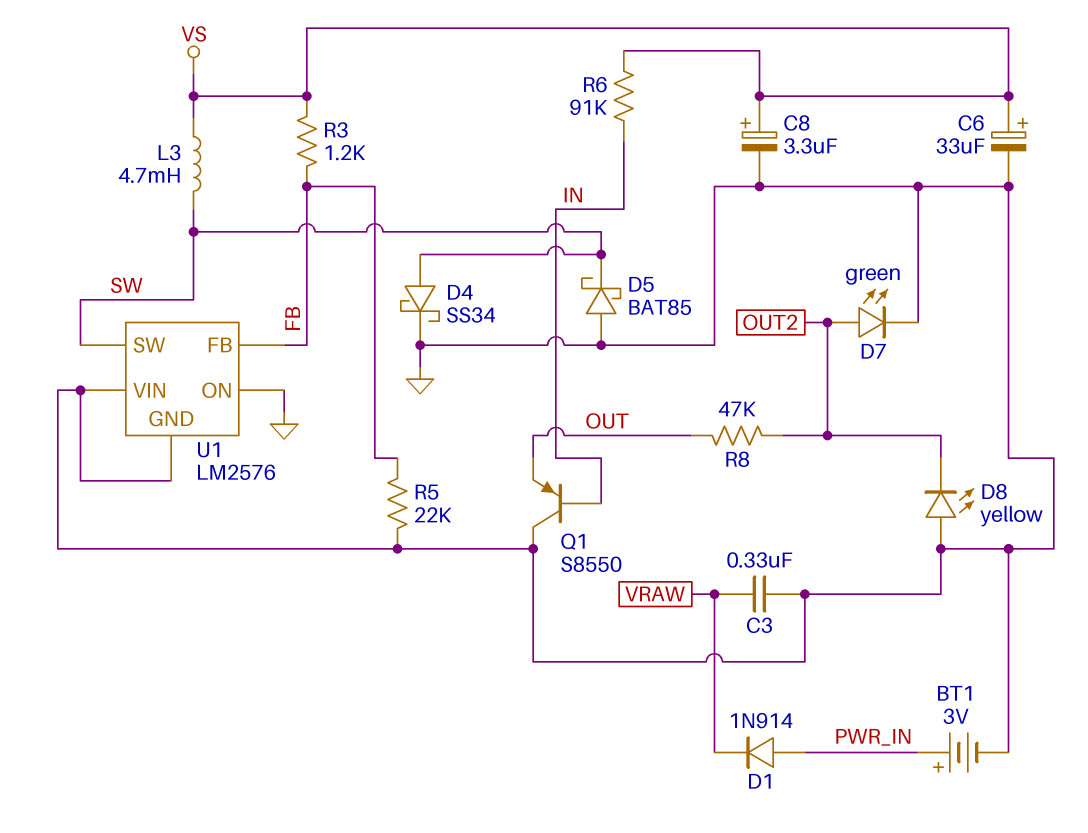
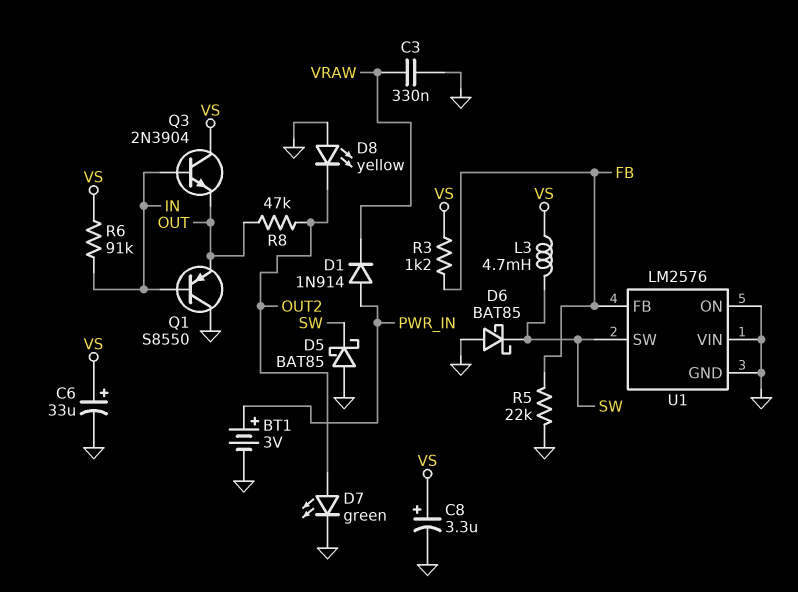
D4: schottky SS34 (A SW, K GND) -> none
D6: none -> schottky BAT85 (A GND, K SW)
Q3: none -> NPN 2N3904 (B IN, C VS, E OUT)

